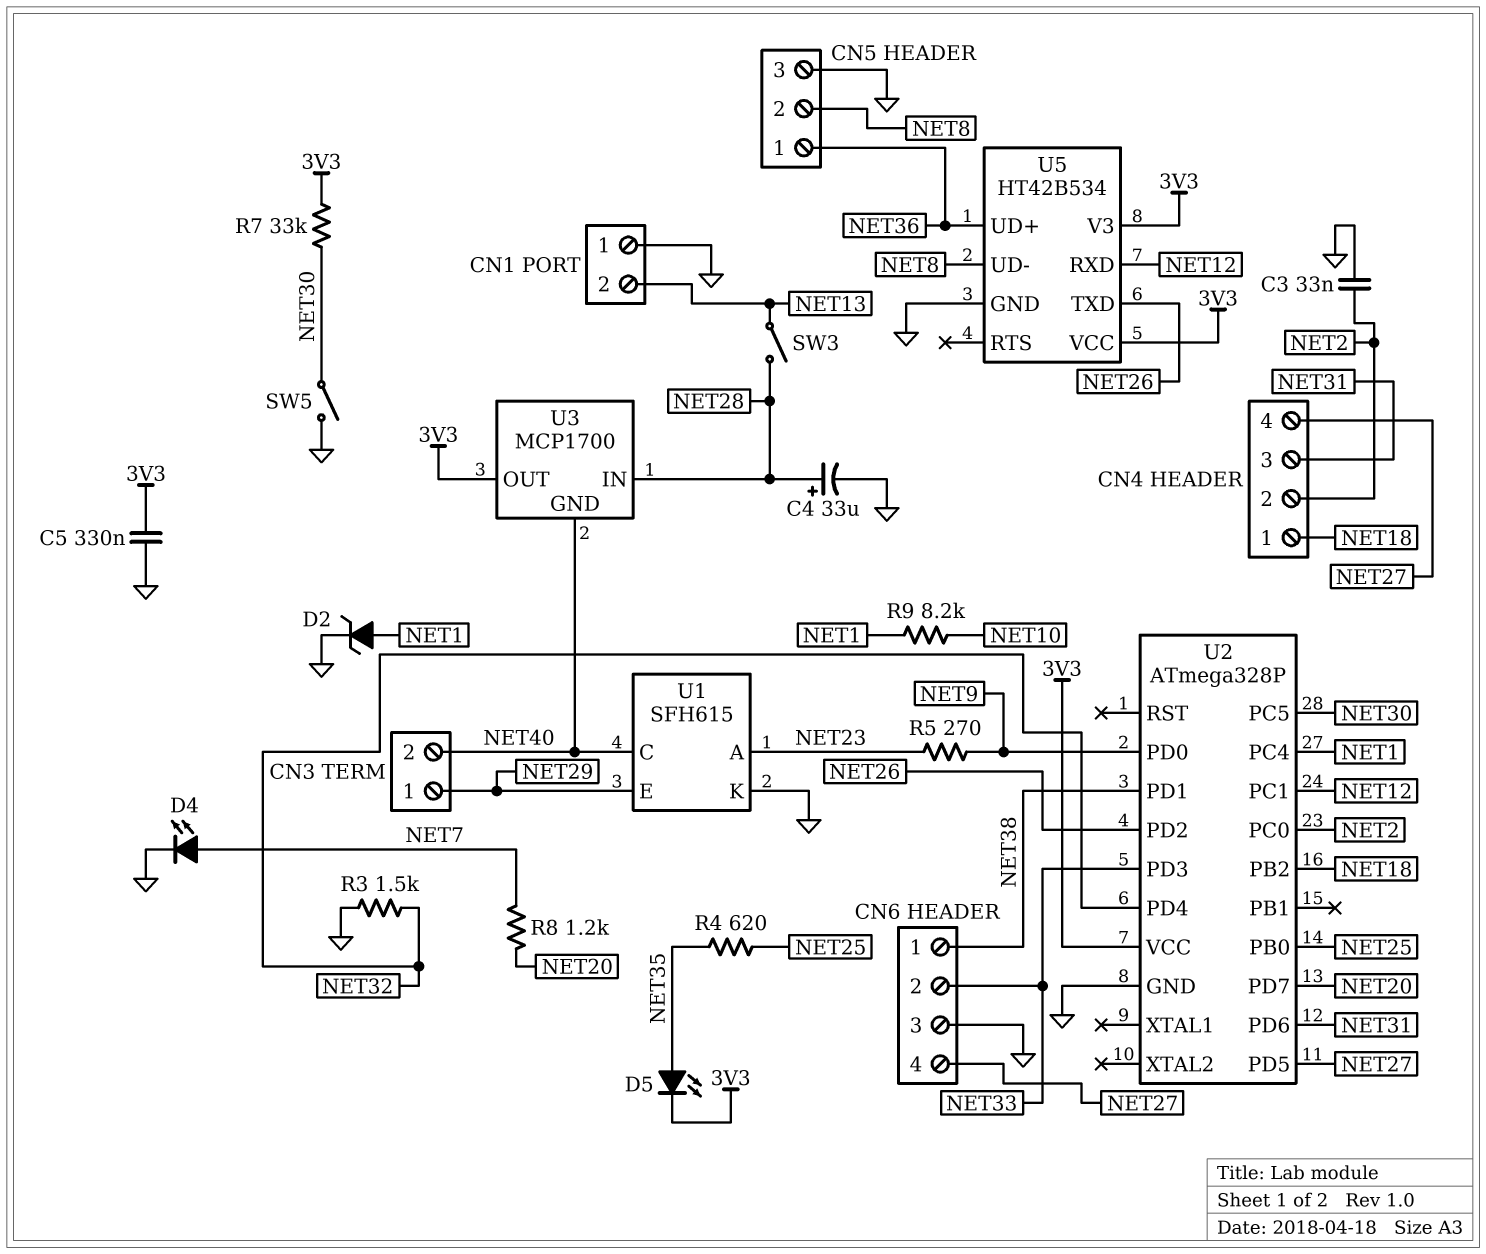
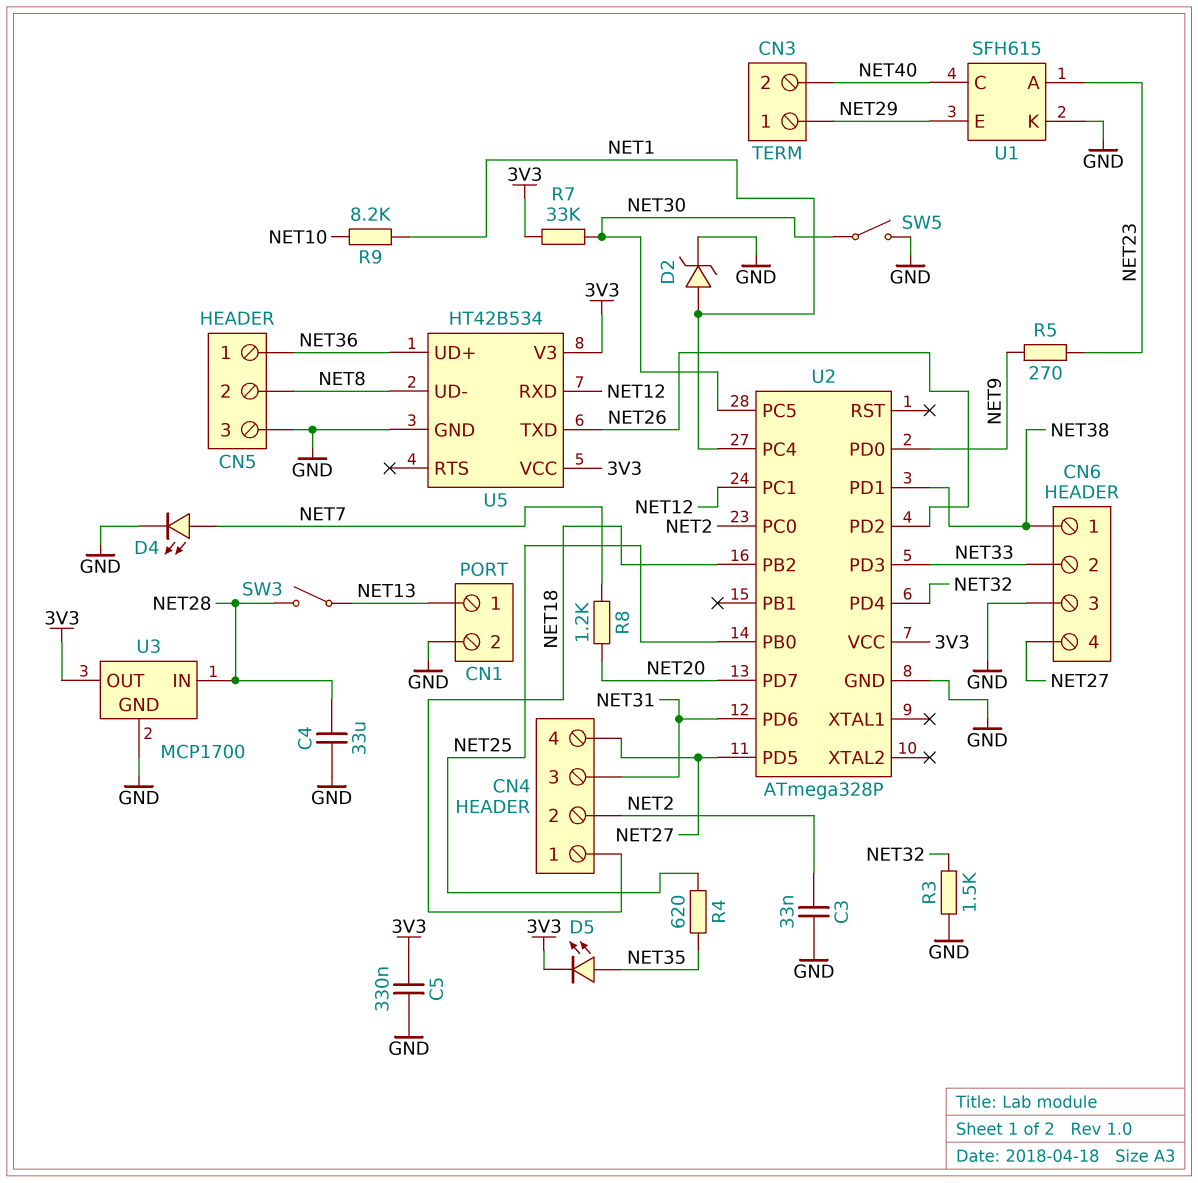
C4: 33uF (plus NET28, minus GND) -> 33uF (GND, NET28)
CN1 pin 1: GND -> NET13
CN1 pin 2: NET13 -> GND
U3 pin GND: NET40 -> GND

